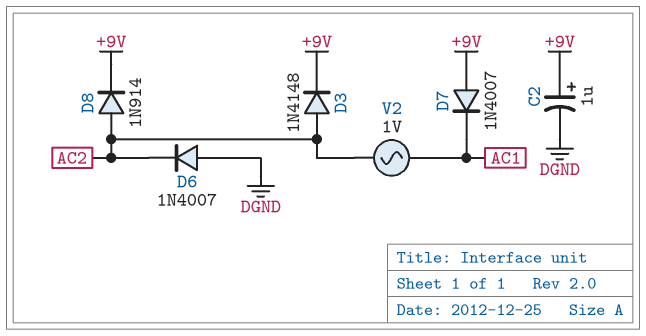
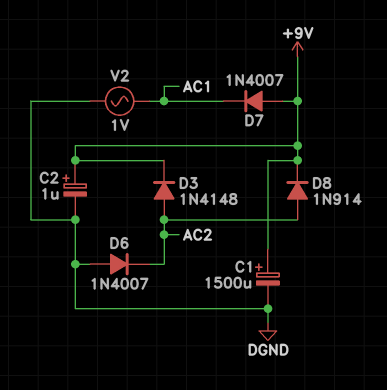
C1: none -> 1500uF (plus +9V, minus DGND)
V2: AC 1V (AC1, AC2) -> AC 1V (AC1, DGND)

